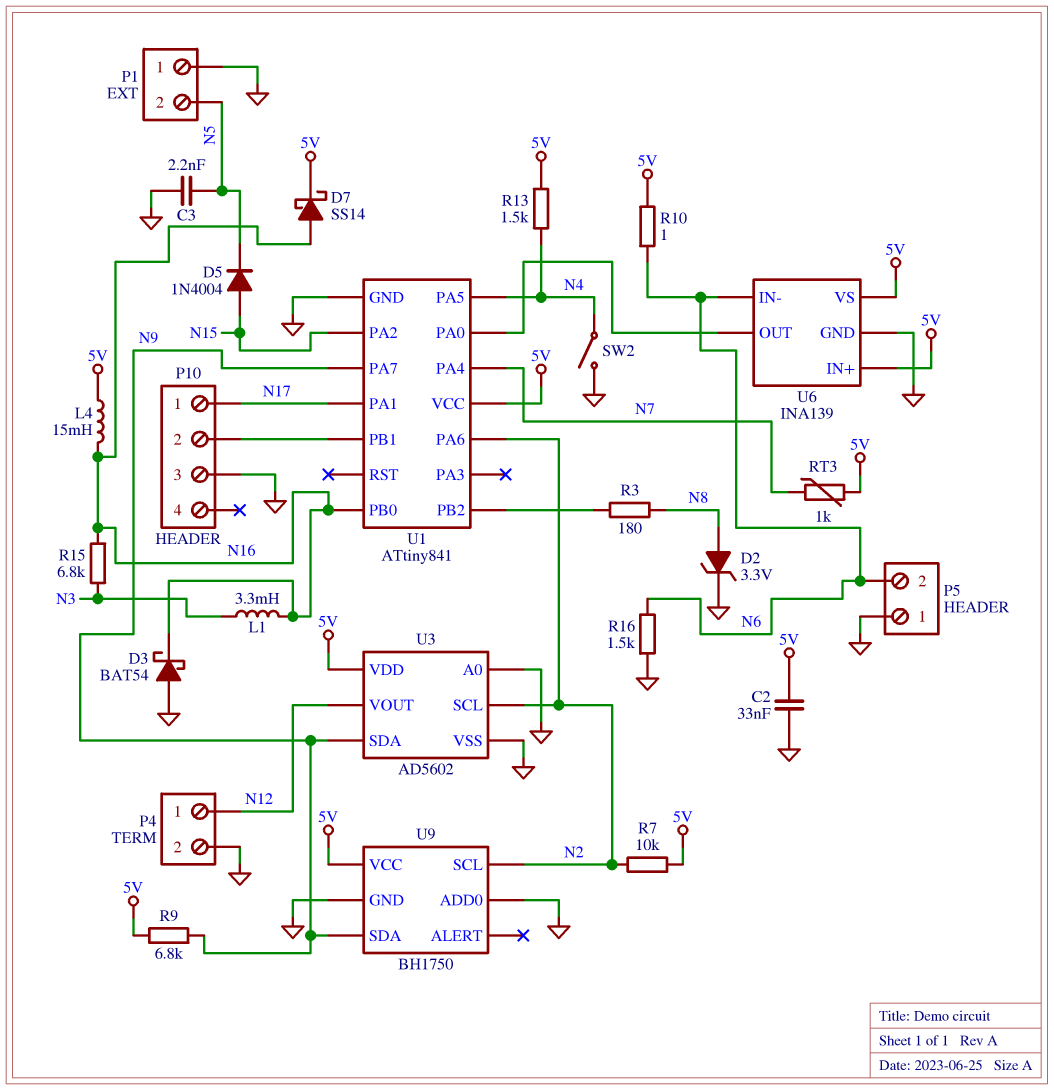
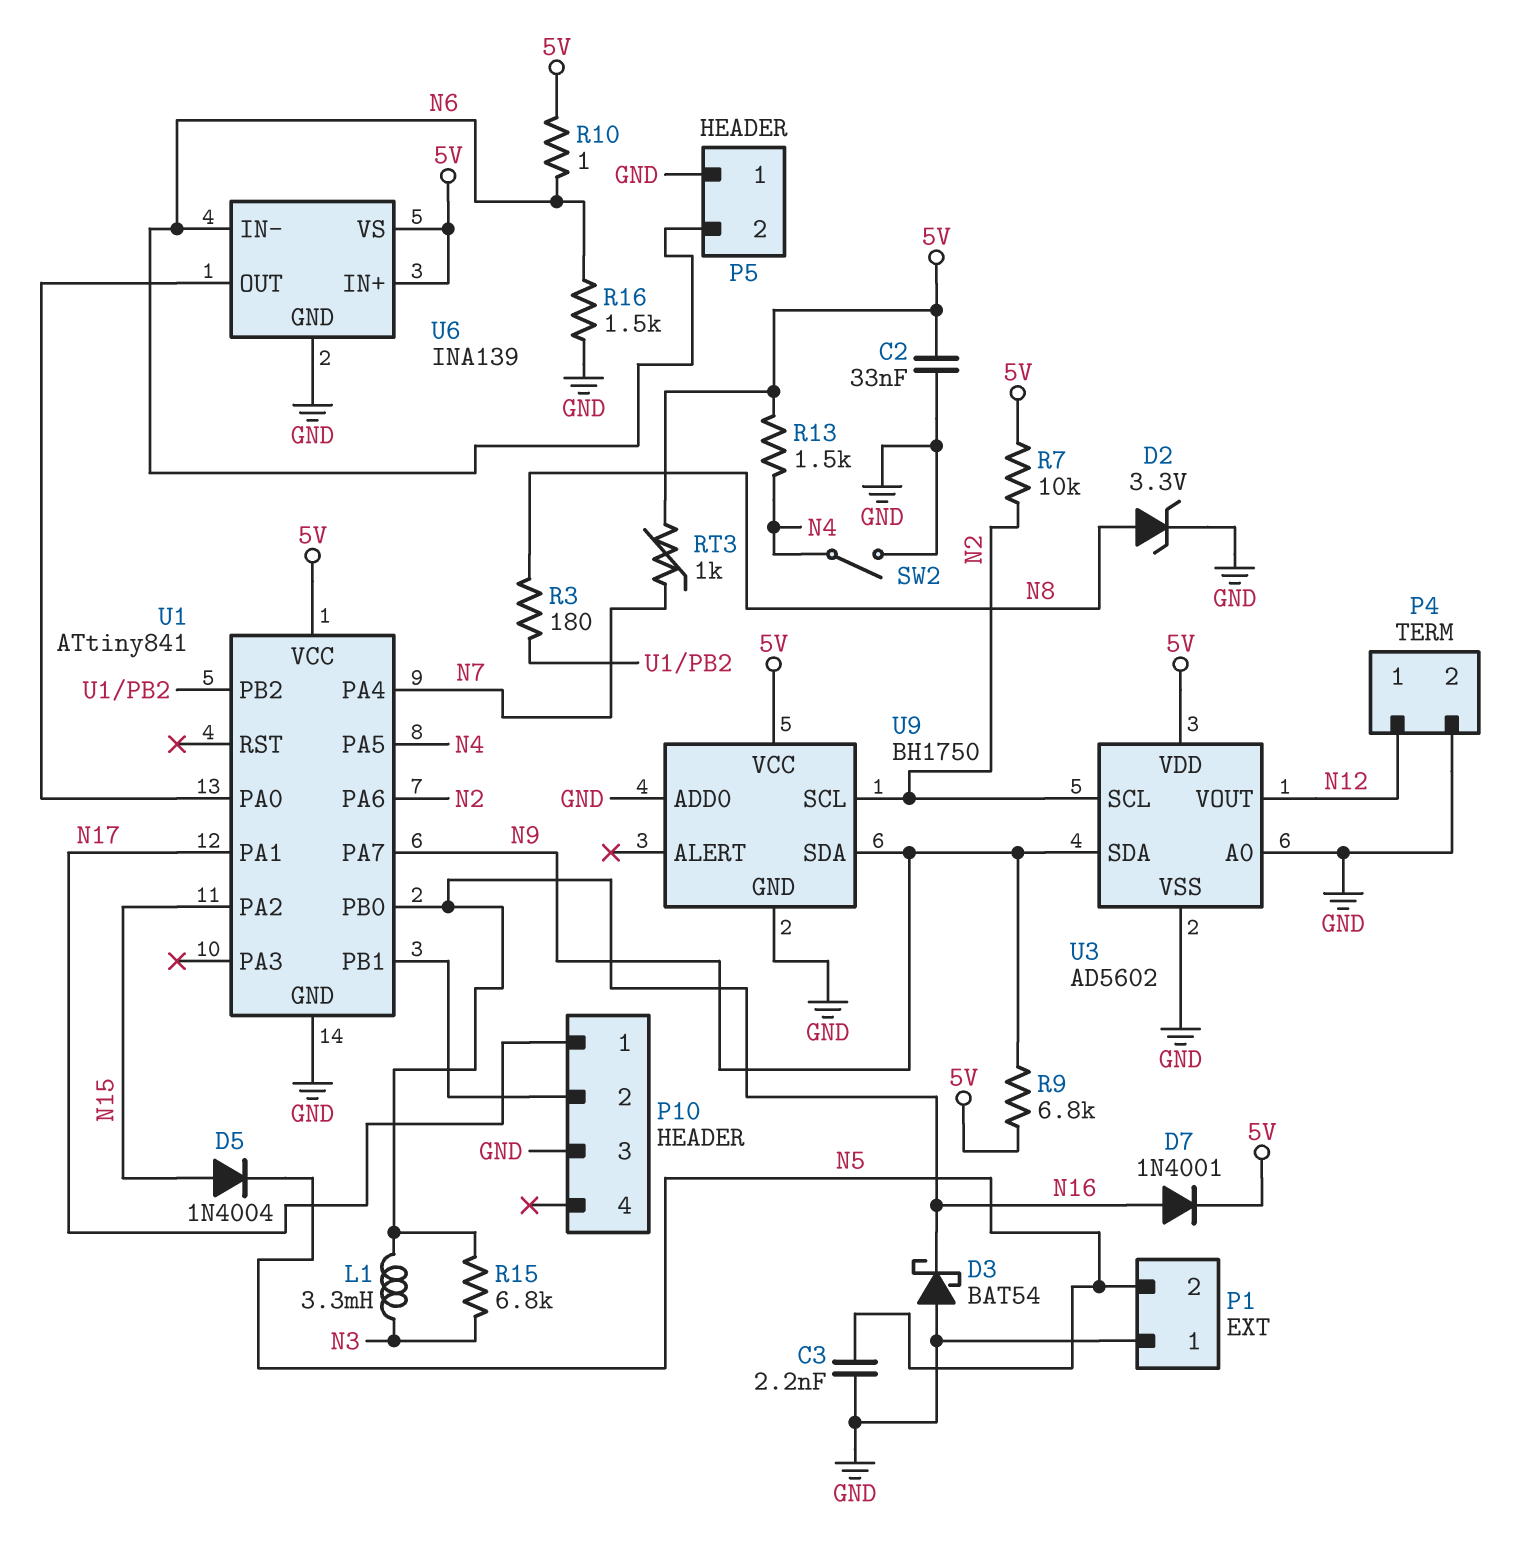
D7: schottky SS14 (A N16, K 5V) -> diode 1N4001 (A N16, K 5V)
L4: 15mH (5V, N16) -> none

